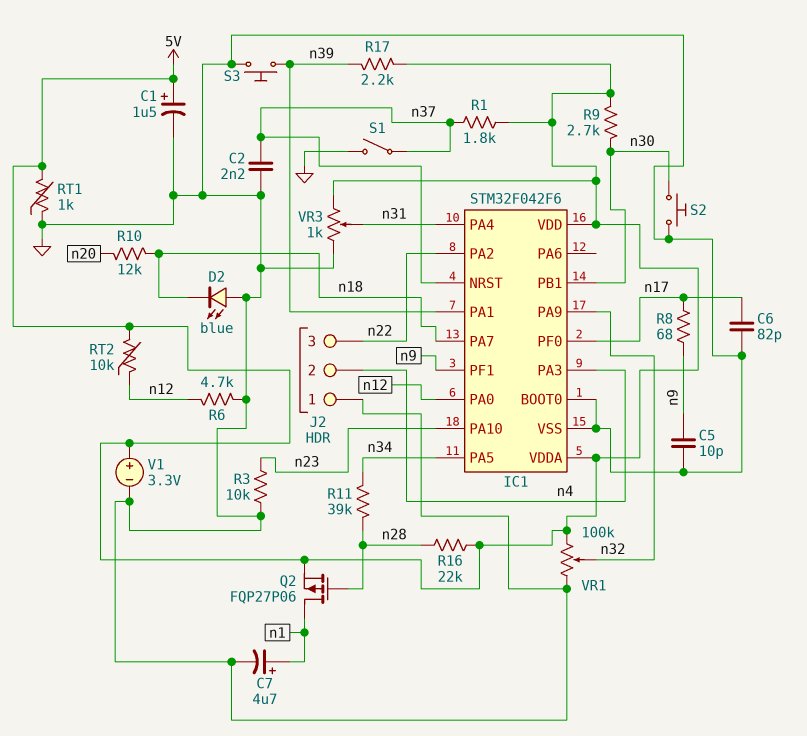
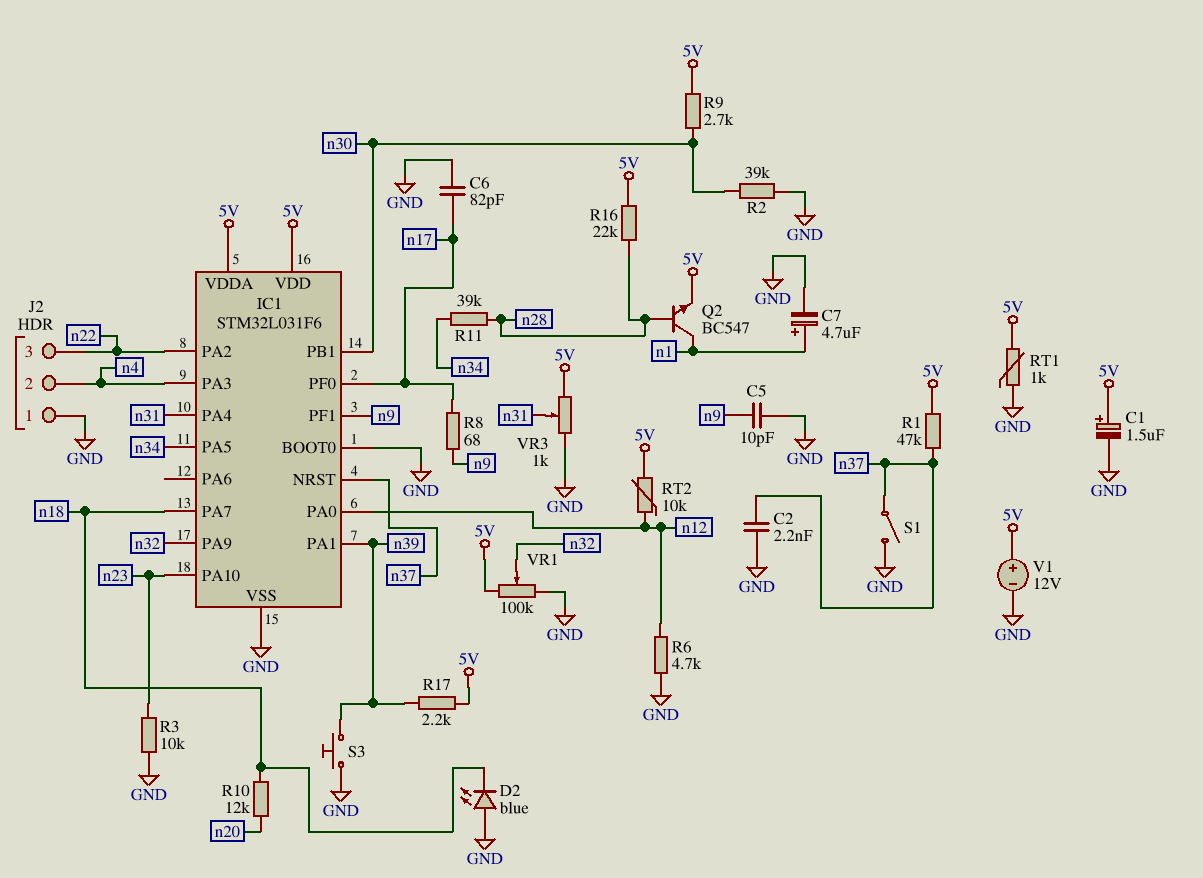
IC1: STM32F042F6 -> STM32L031F6
Q2: PMOS FQP27P06 (G n28, D n1, S 5V) -> NPN BC547 (B n28, C n1, E 5V)
R1: 1.8k (5V, n37) -> 47k (5V, n37)
R2: none -> 39k (GND, n30)
S2: button (GND, n30) -> none
V1: 3.3V (plus 5V, minus GND) -> 12V (plus 5V, minus GND)

